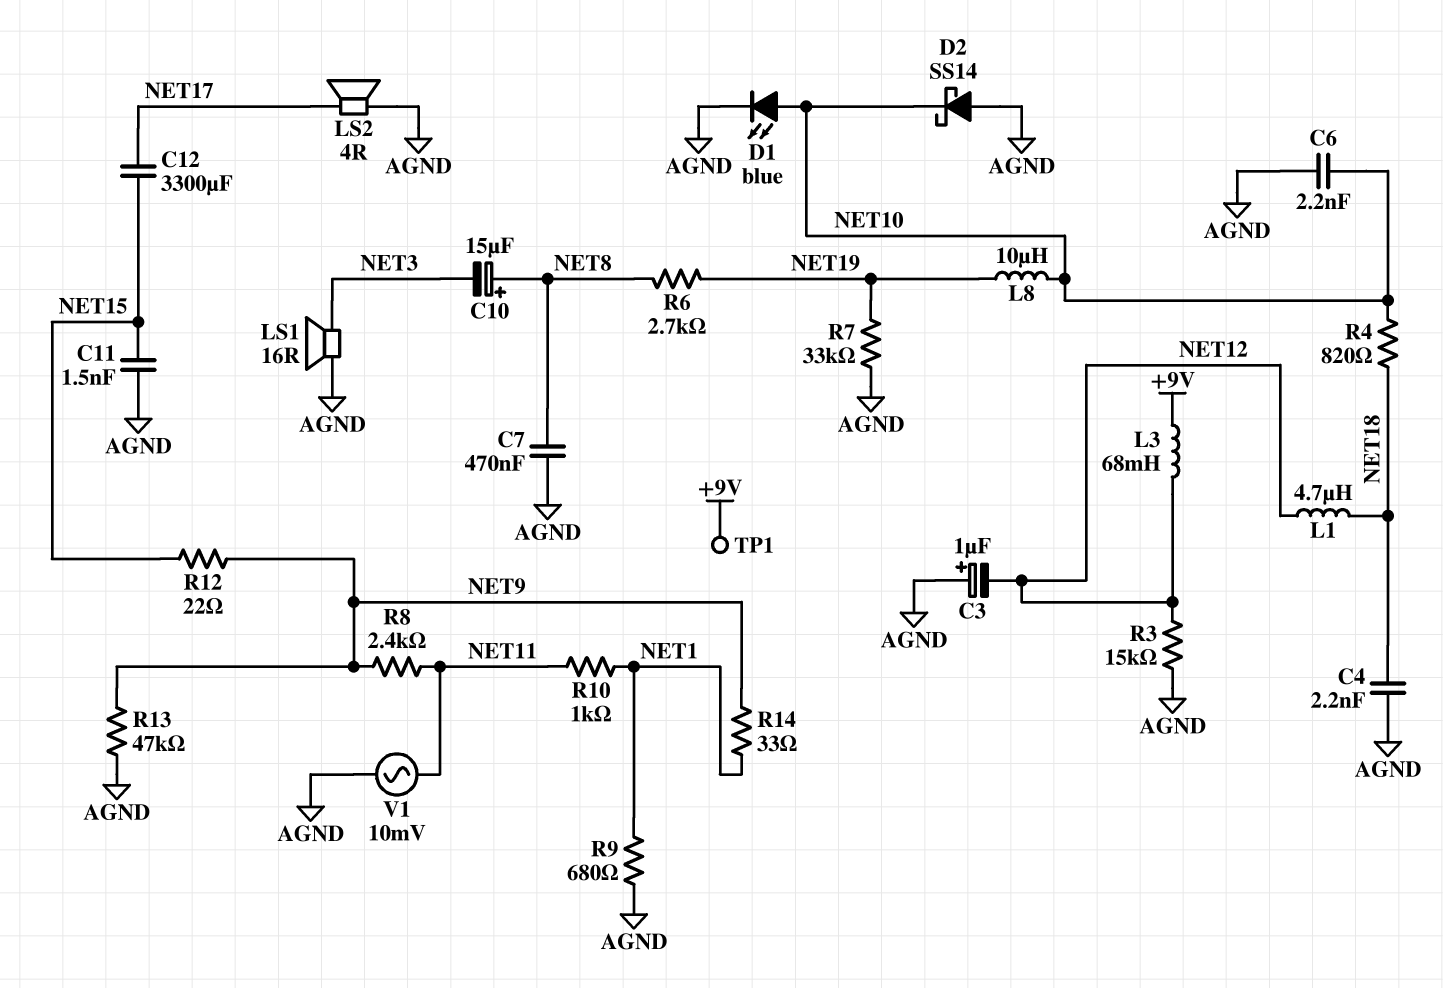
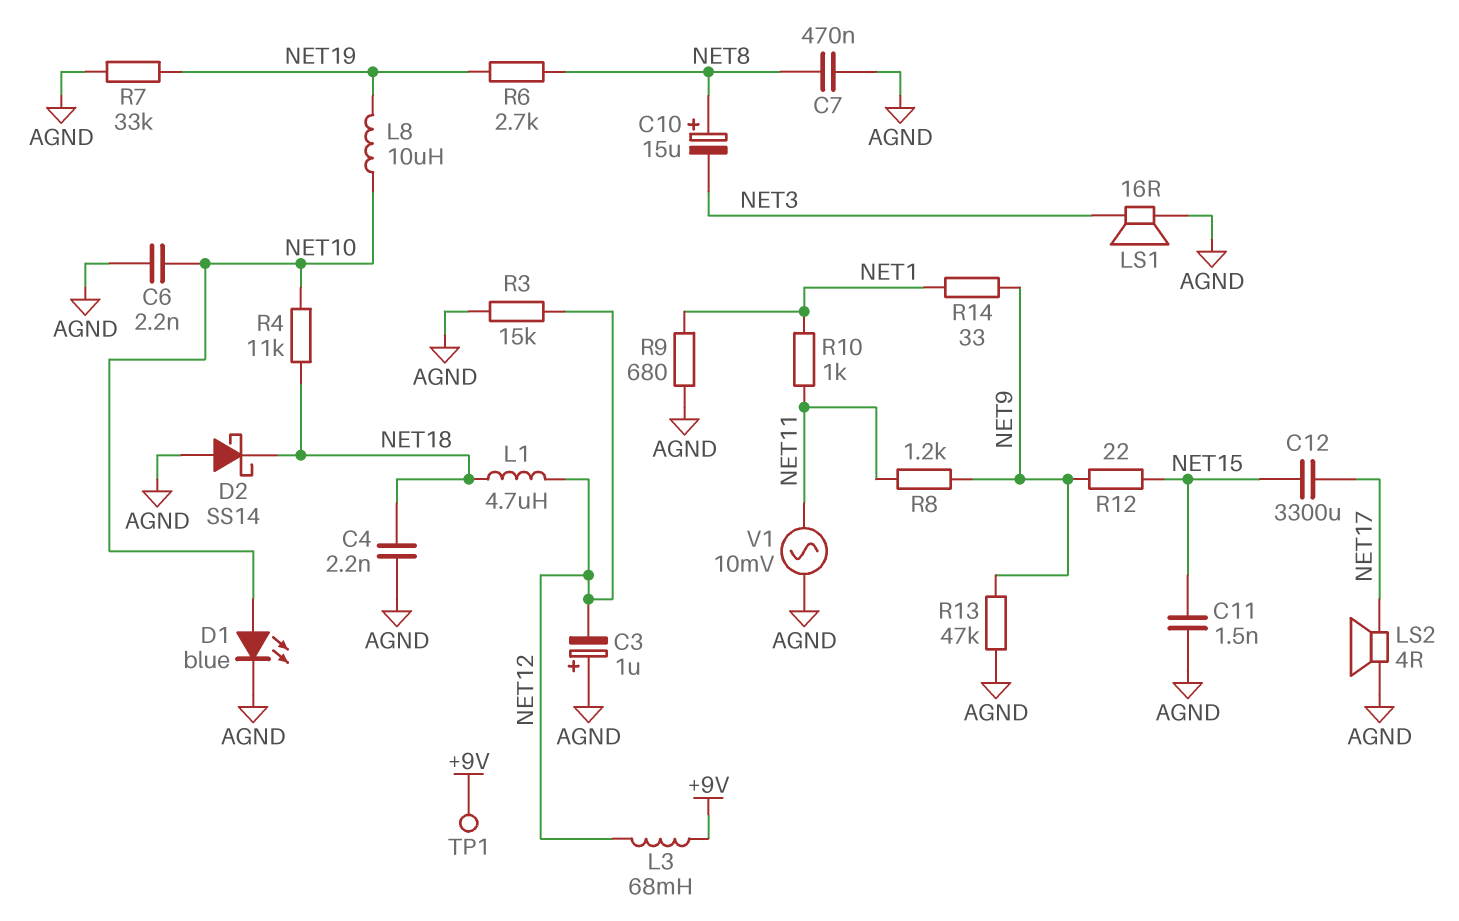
D2: schottky SS14 (A AGND, K NET10) -> schottky SS14 (A AGND, K NET18)
R4: 820 (NET10, NET18) -> 11k (NET10, NET18)
R8: 2.4k (NET9, NET11) -> 1.2k (NET9, NET11)

